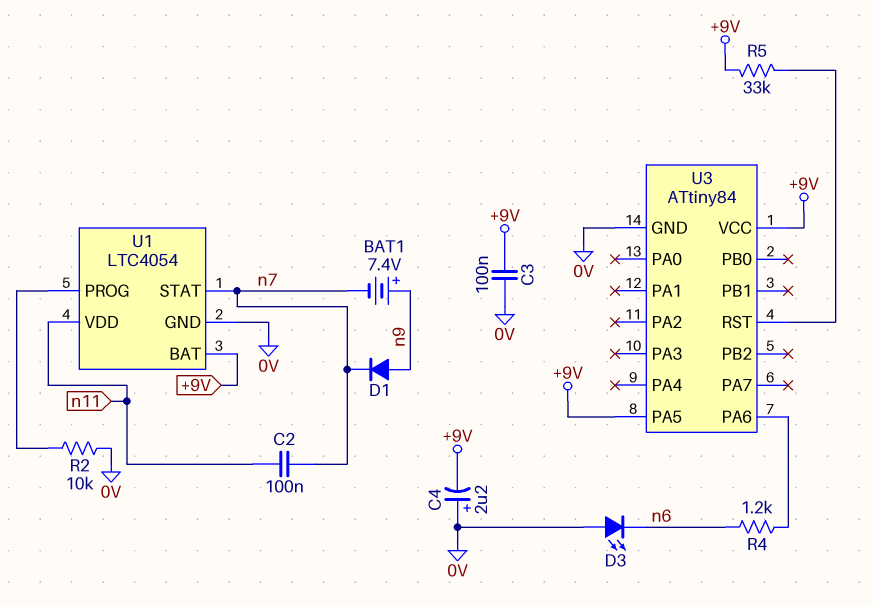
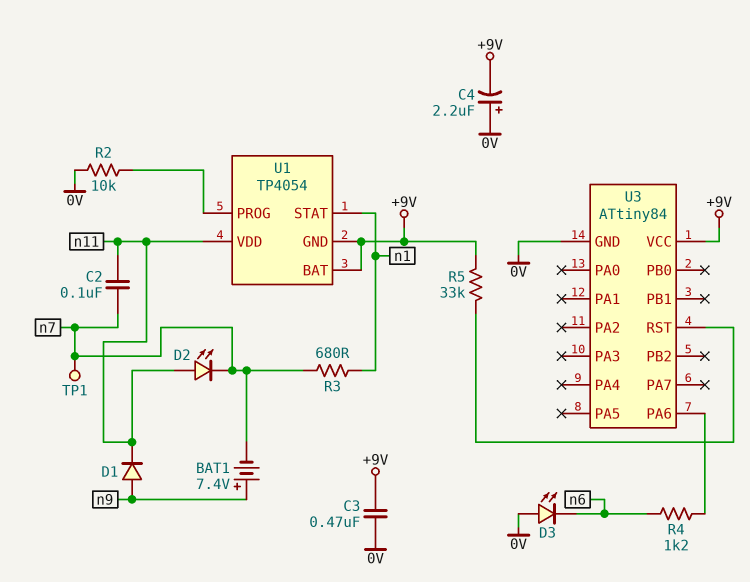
C3: 100nF (+9V, 0V) -> 470nF (+9V, 0V)
D1: diode (A n9, K n7) -> diode (A n9, K n11)
D2: none -> LED (A n11, K n7)
R3: none -> 680 (n1, n7)
TP1: none -> test point (n7)
U1: LTC4054 -> TP4054
U1 pin GND: 0V -> +9V
U1 pin STAT: n7 -> n1
U3 pin PA5: +9V -> none

